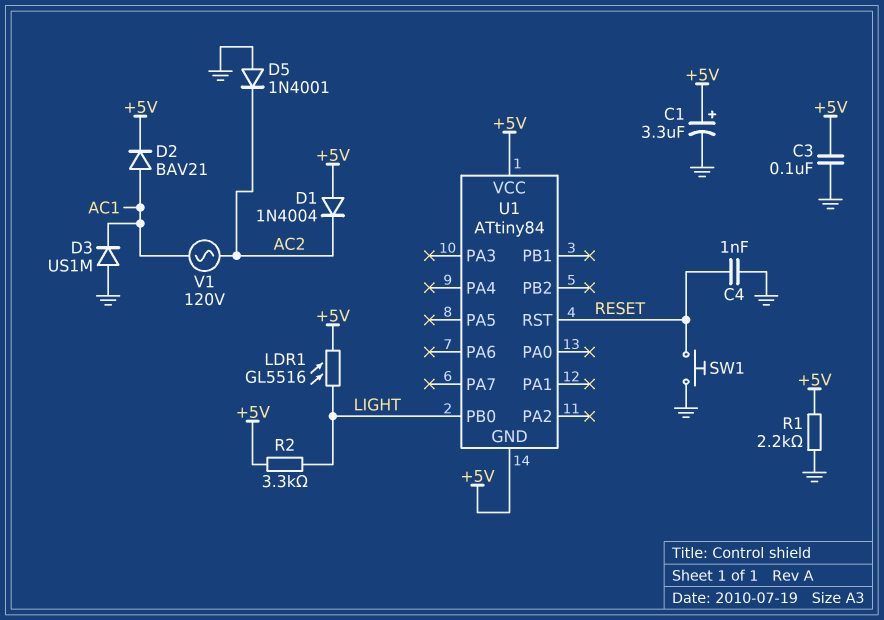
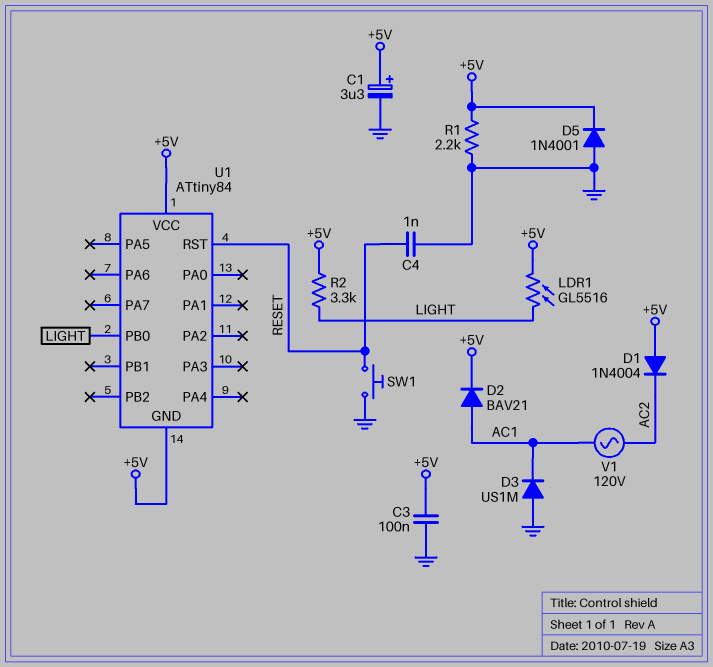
D5: diode 1N4001 (A GND, K AC2) -> diode 1N4001 (A GND, K +5V)

